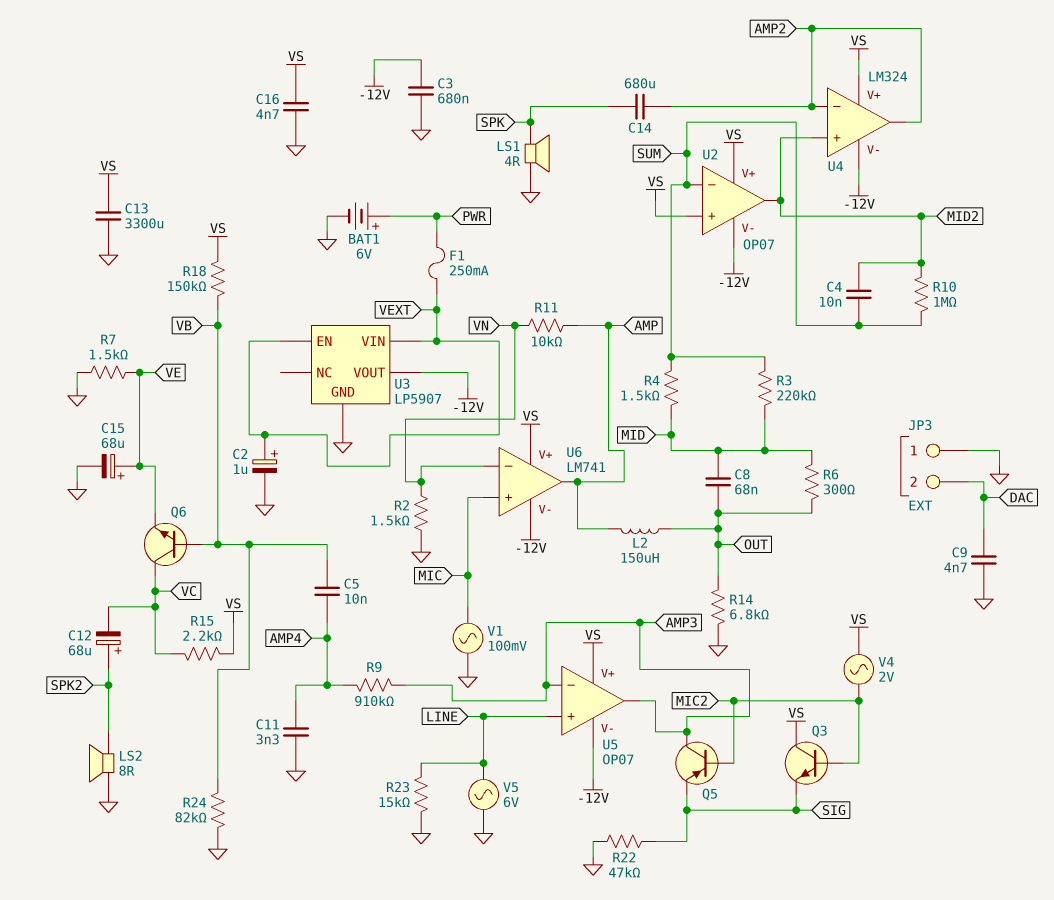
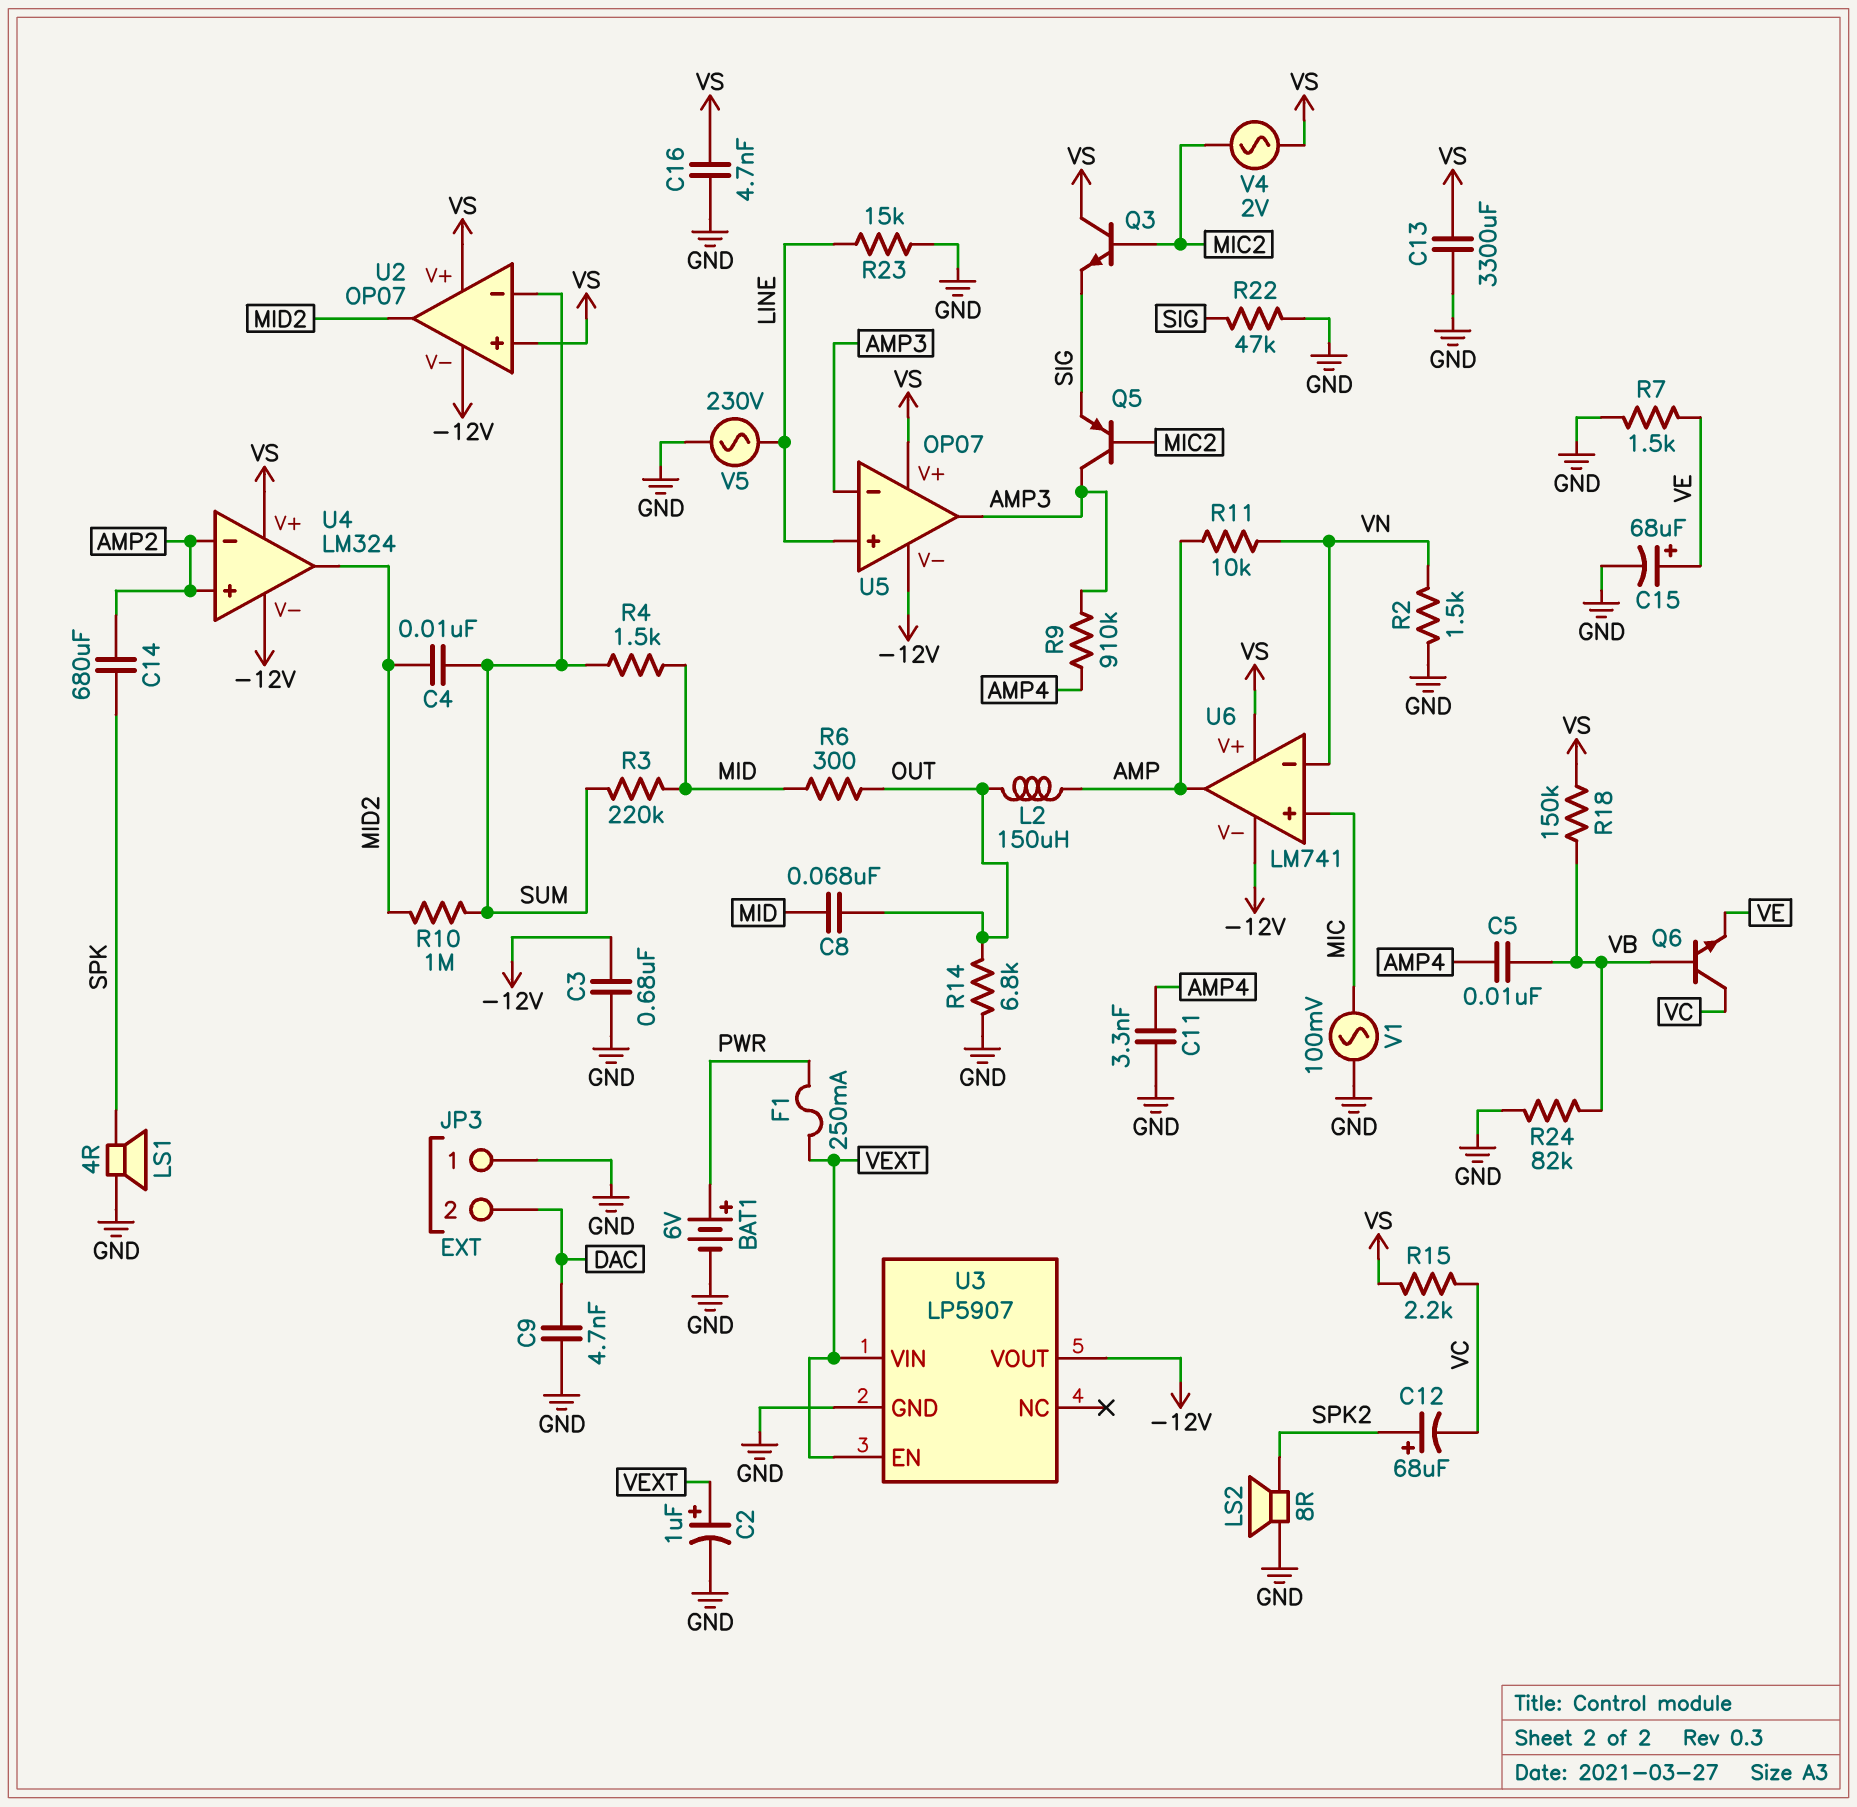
U4 pin in+: MID2 -> AMP2
U4 pin out: AMP2 -> MID2
V5: AC 6V (GND, LINE) -> AC 230V (GND, LINE)

